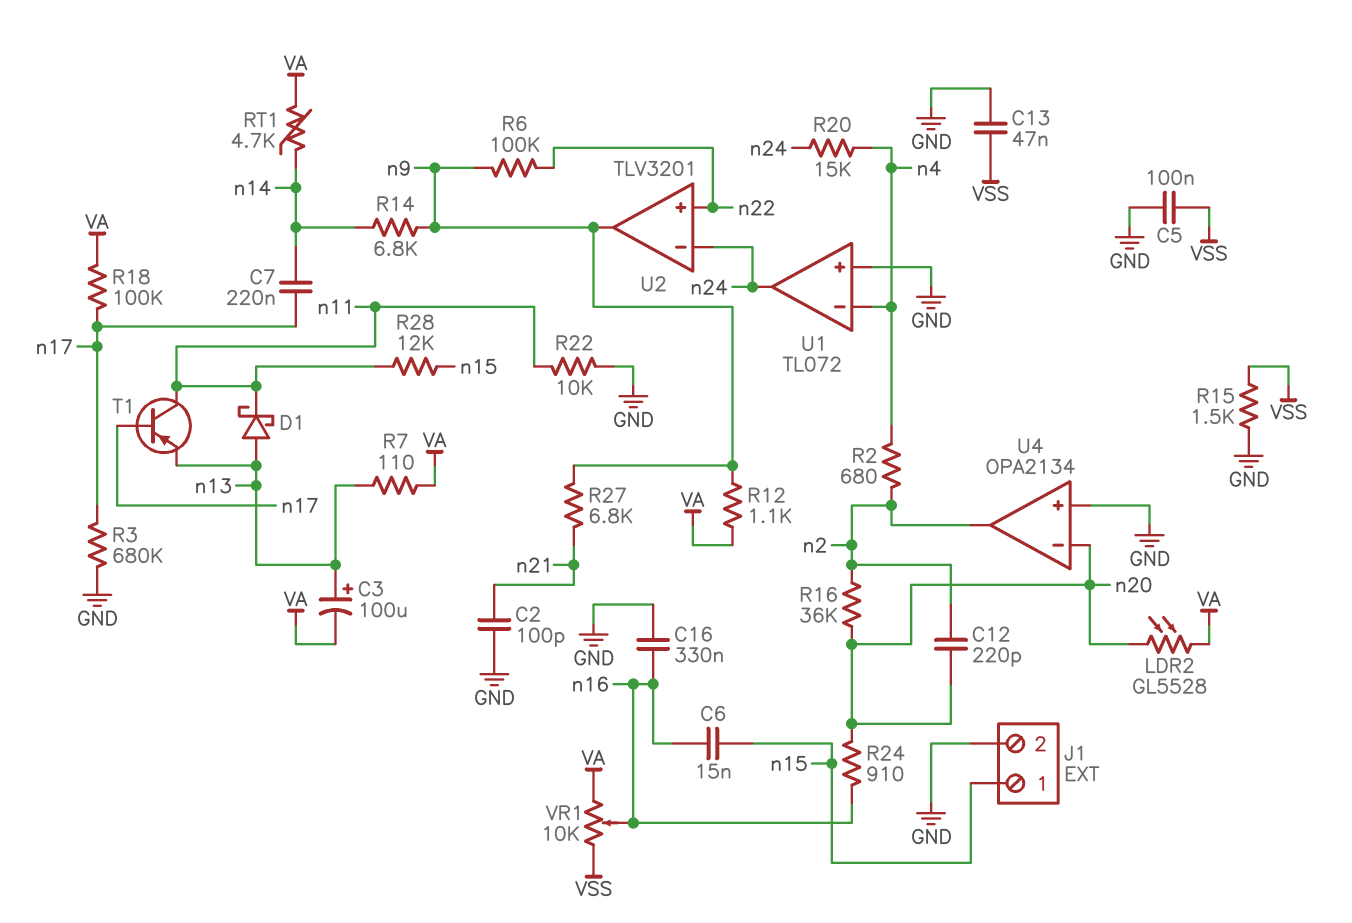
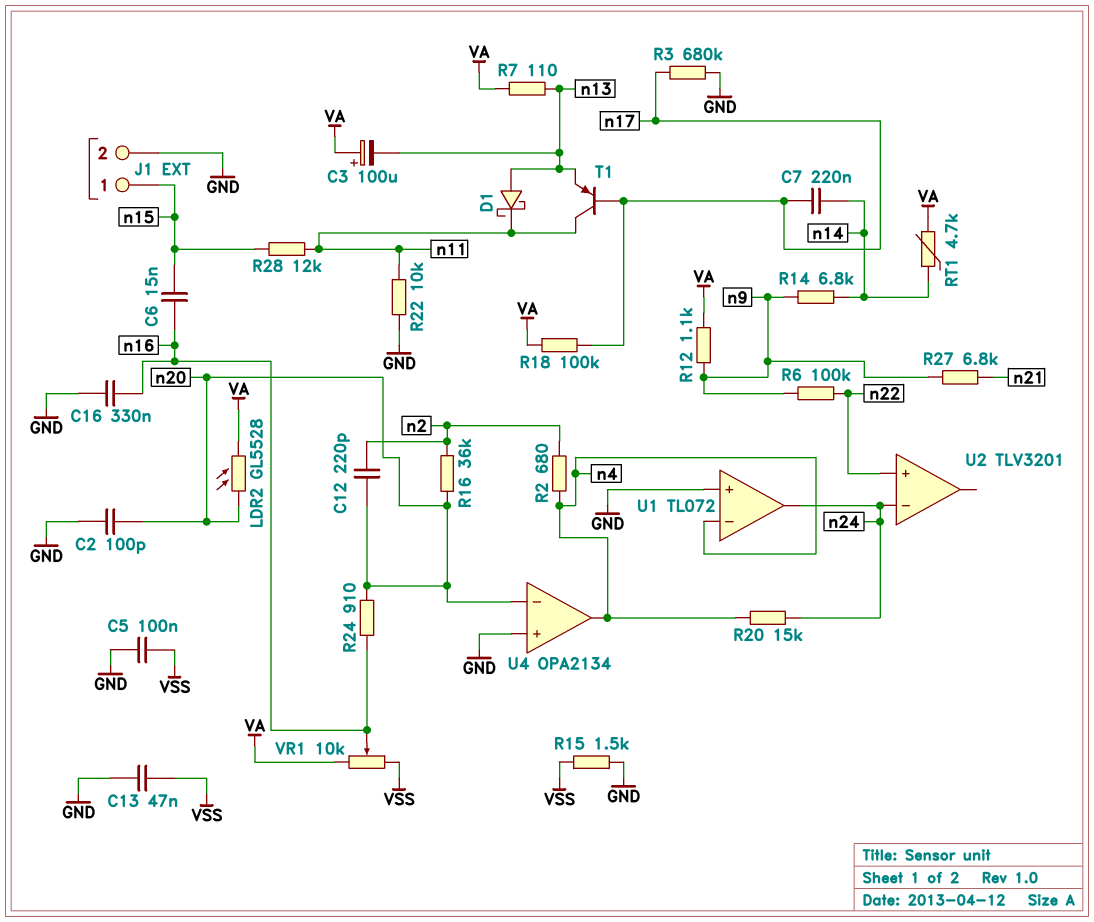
C2: 100pF (GND, n21) -> 100pF (GND, n20)
C3: 100uF (plus n13, minus VA) -> 100uF (plus VA, minus n13)
U2 pin out: n9 -> none
U4 pin out: n2 -> n4

